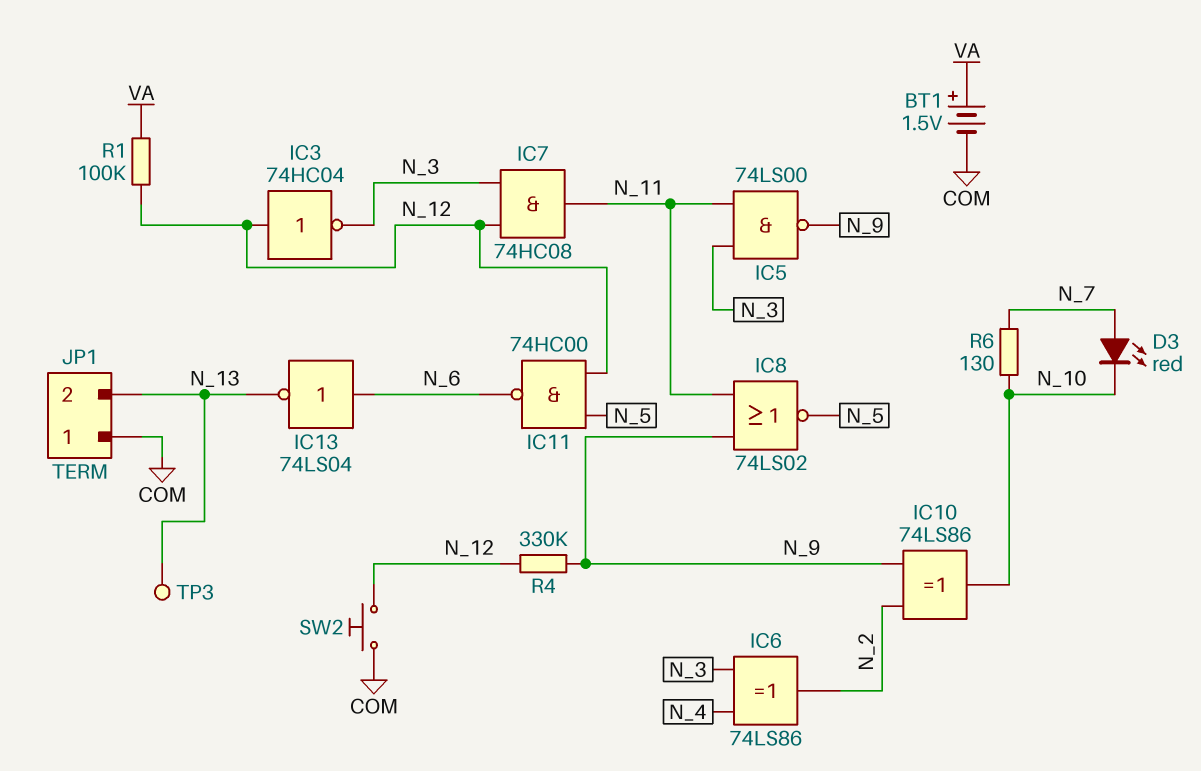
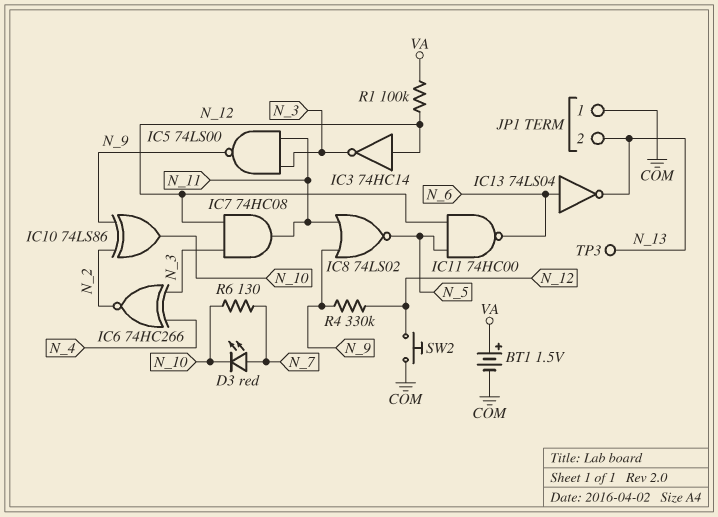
IC3: NOT 74HC04 (in N_12, out N_3) -> NOT 74HC14 (in N_12, out N_3)
IC6: XOR 74LS86 (in N_3, in N_4, out N_2) -> XNOR 74HC266 (in N_3, in N_4, out N_2)

